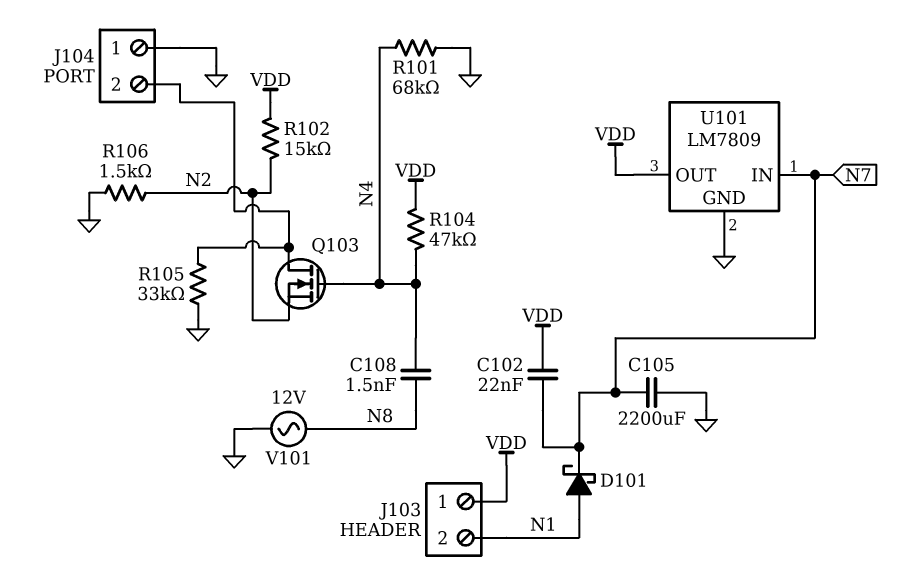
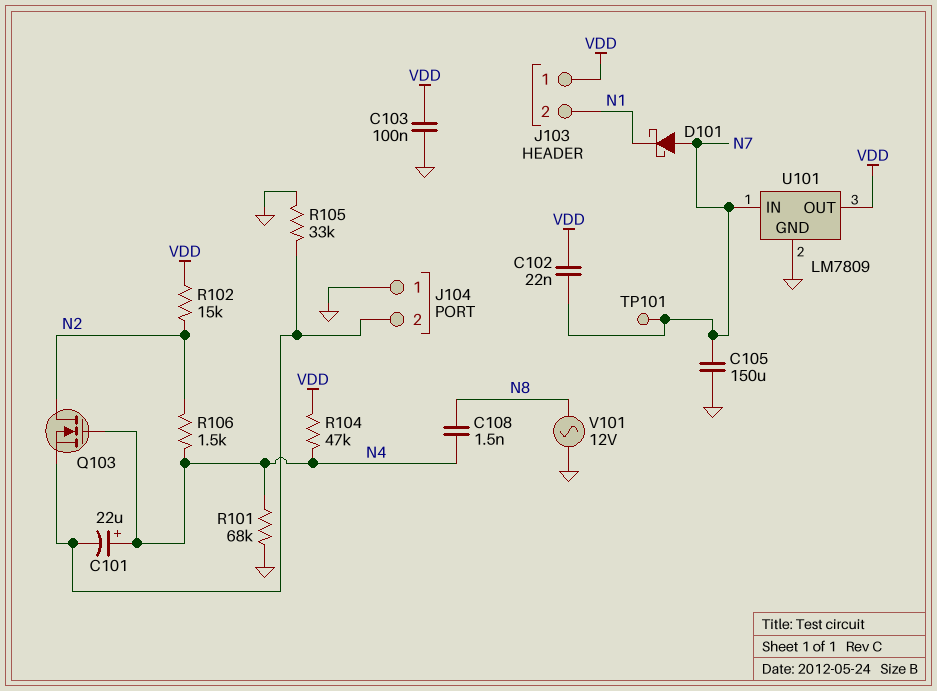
C101: none -> 22uF (plus N4, minus J104/2)
C103: none -> 100nF (GND, VDD)
C105: 2200uF (GND, N7) -> 150uF (GND, N7)
D101: schottky (A N1, K N7) -> schottky (A N7, K N1)
Q103: NMOS (G N4, D J104/2, S N2) -> NMOS (G N4, D N2, S J104/2)
R106: 1.5k (GND, N2) -> 1.5k (N2, N4)
TP101: none -> test point (N7)

